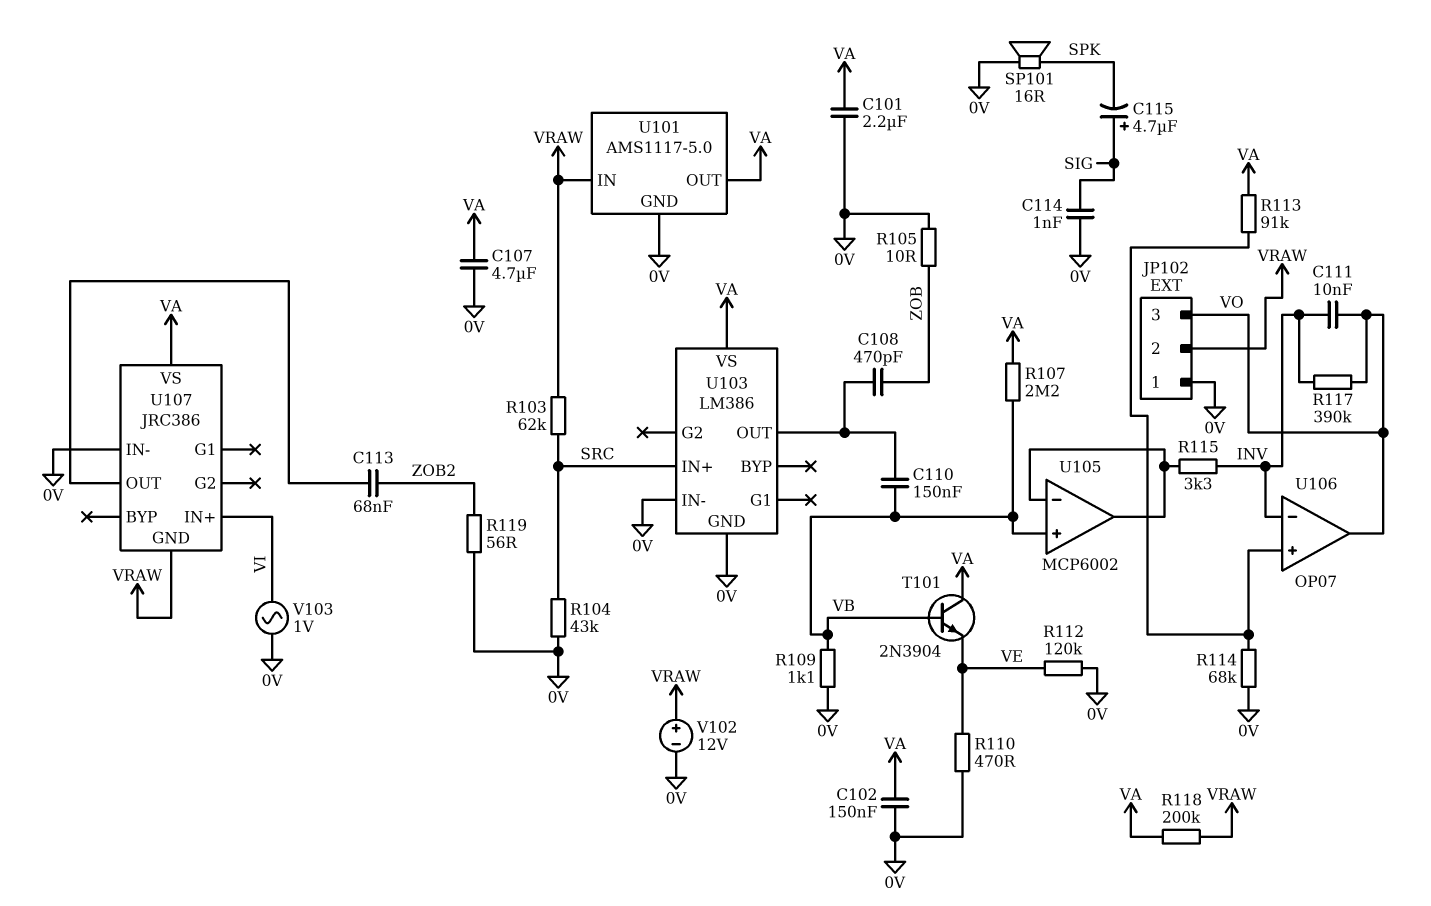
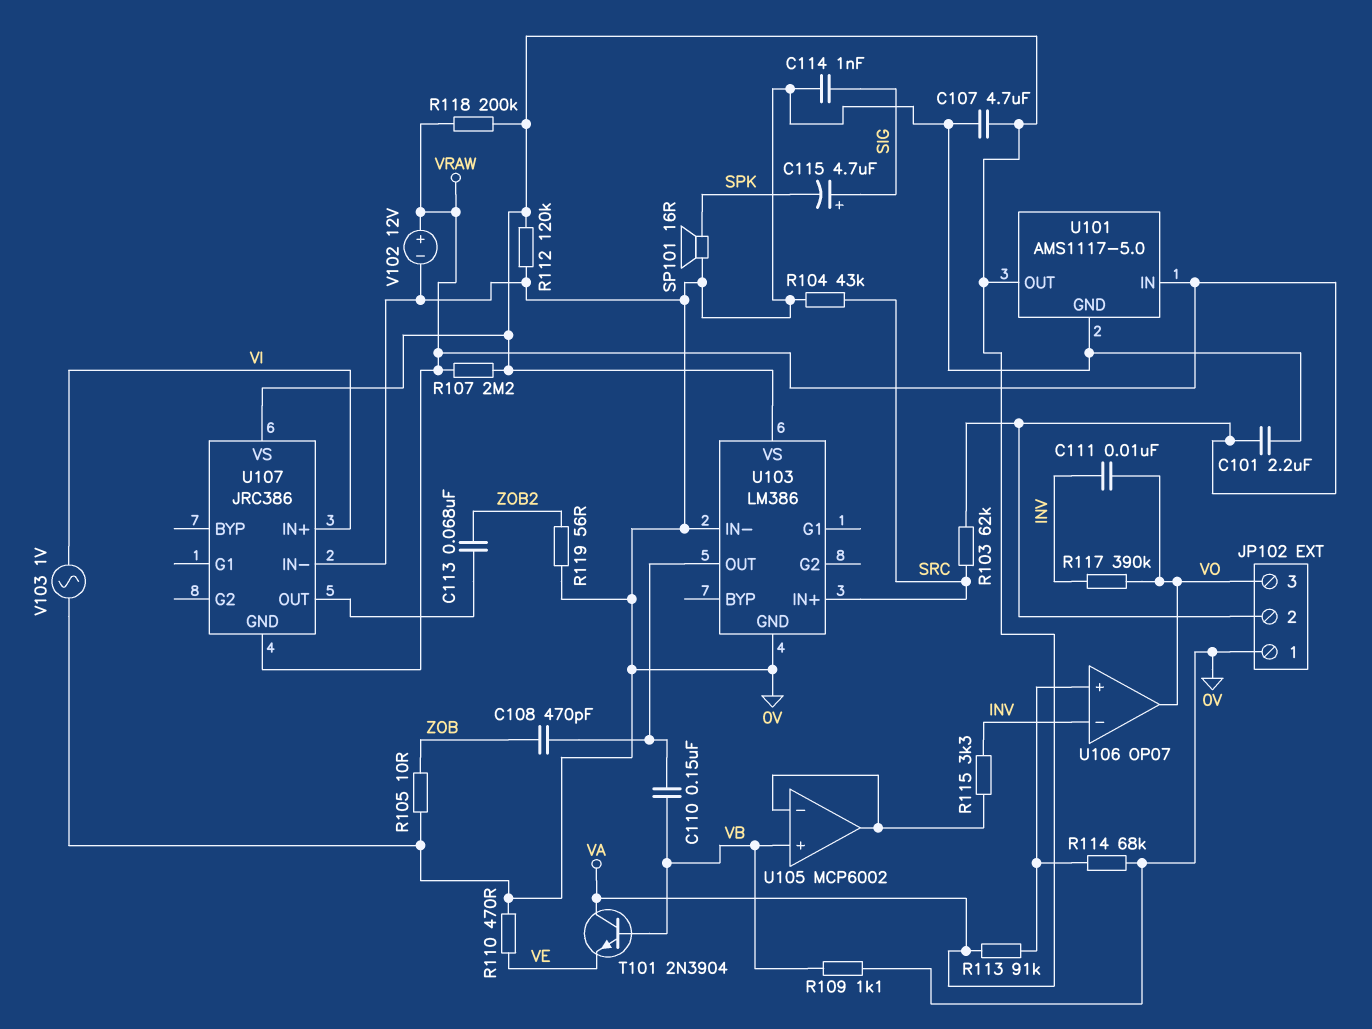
C101: 2.2uF (0V, VA) -> 2.2uF (0V, VRAW)
C102: 150nF (0V, VA) -> none
R107: 2.2M (VA, VB) -> 2.2M (VA, VRAW)
R112: 120k (0V, VE) -> 120k (0V, VA)

